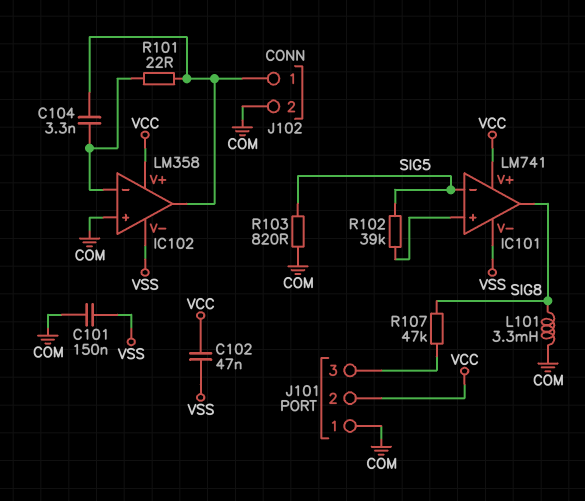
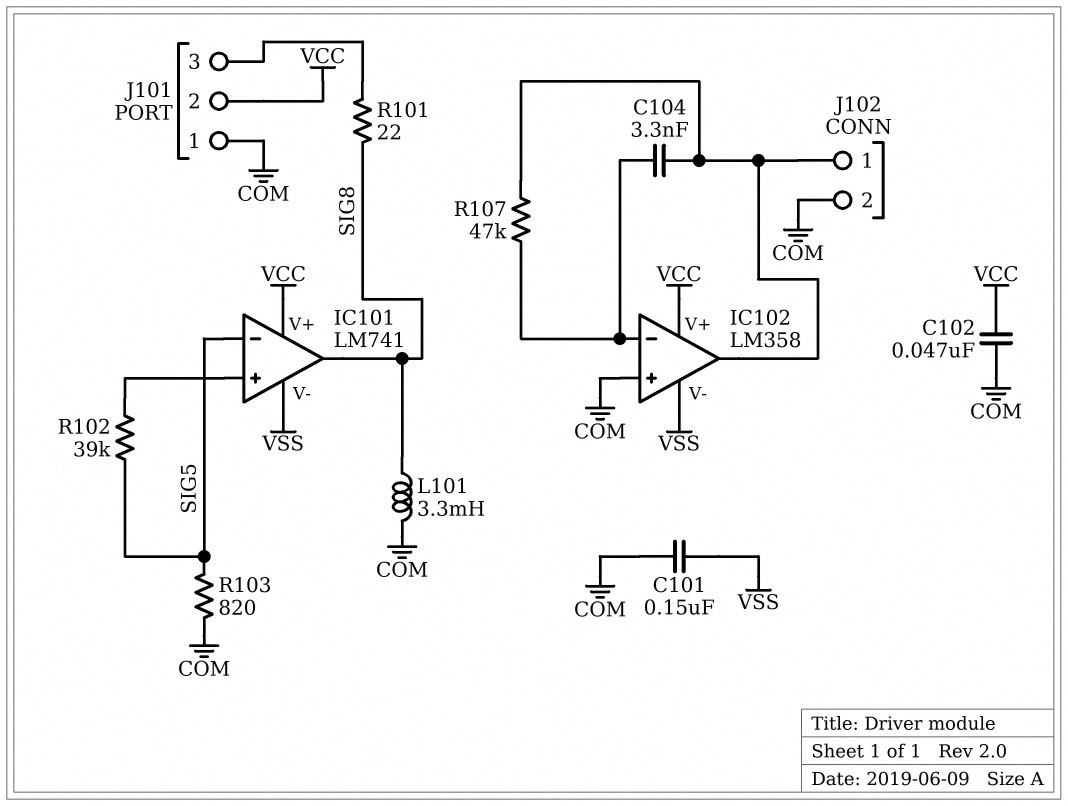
C102: 47nF (VCC, VSS) -> 47nF (COM, VCC)
R101: 22 (IC102/in-, IC102/out) -> 22 (J101/3, SIG8)
R107: 47k (J101/3, SIG8) -> 47k (IC102/in-, IC102/out)

